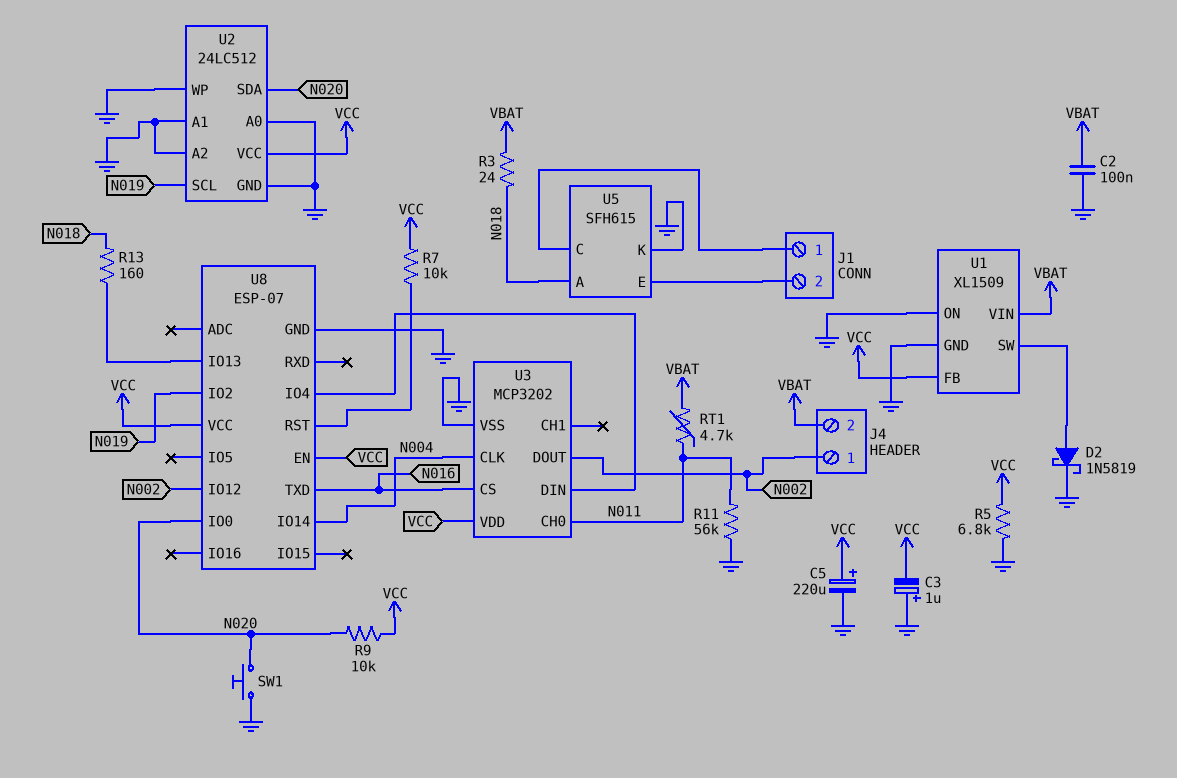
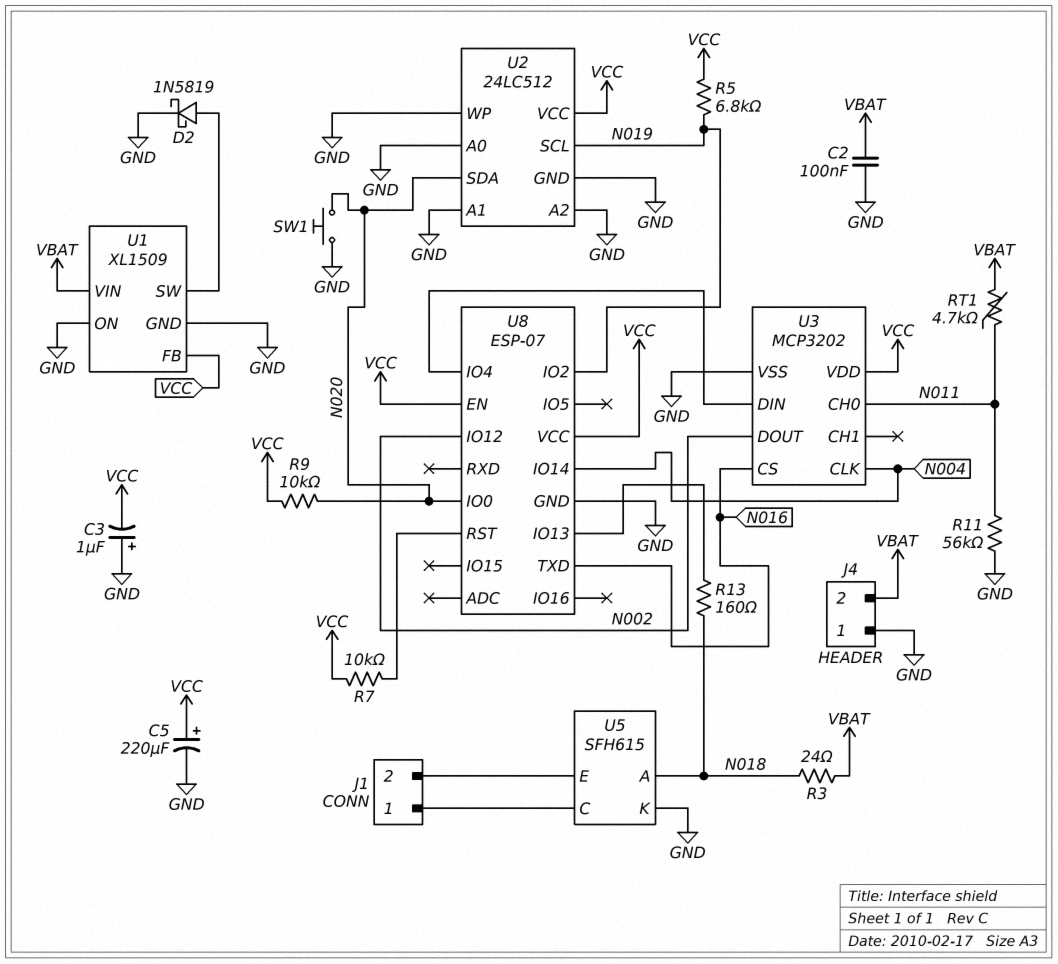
J4 pin 1: N002 -> GND
R5: 6.8k (GND, VCC) -> 6.8k (N019, VCC)

